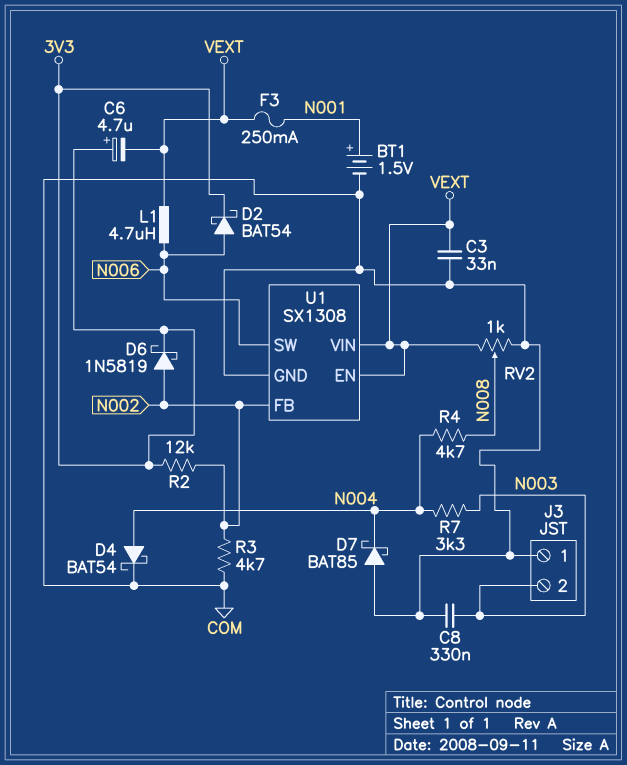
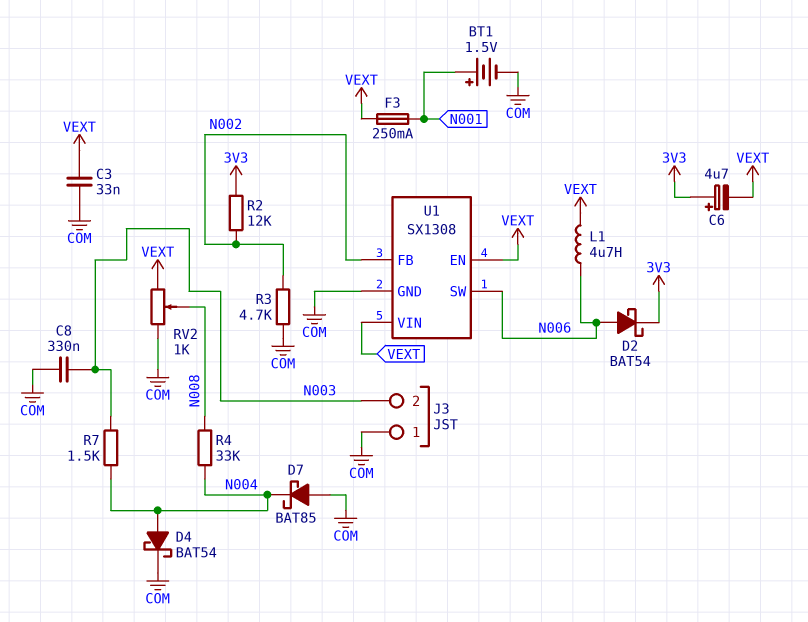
D6: schottky 1N5819 (A N002, K 3V3) -> none
R4: 4.7k (N004, N008) -> 33k (N004, N008)
R7: 3.3k (N003, N004) -> 1.5k (N003, N004)

